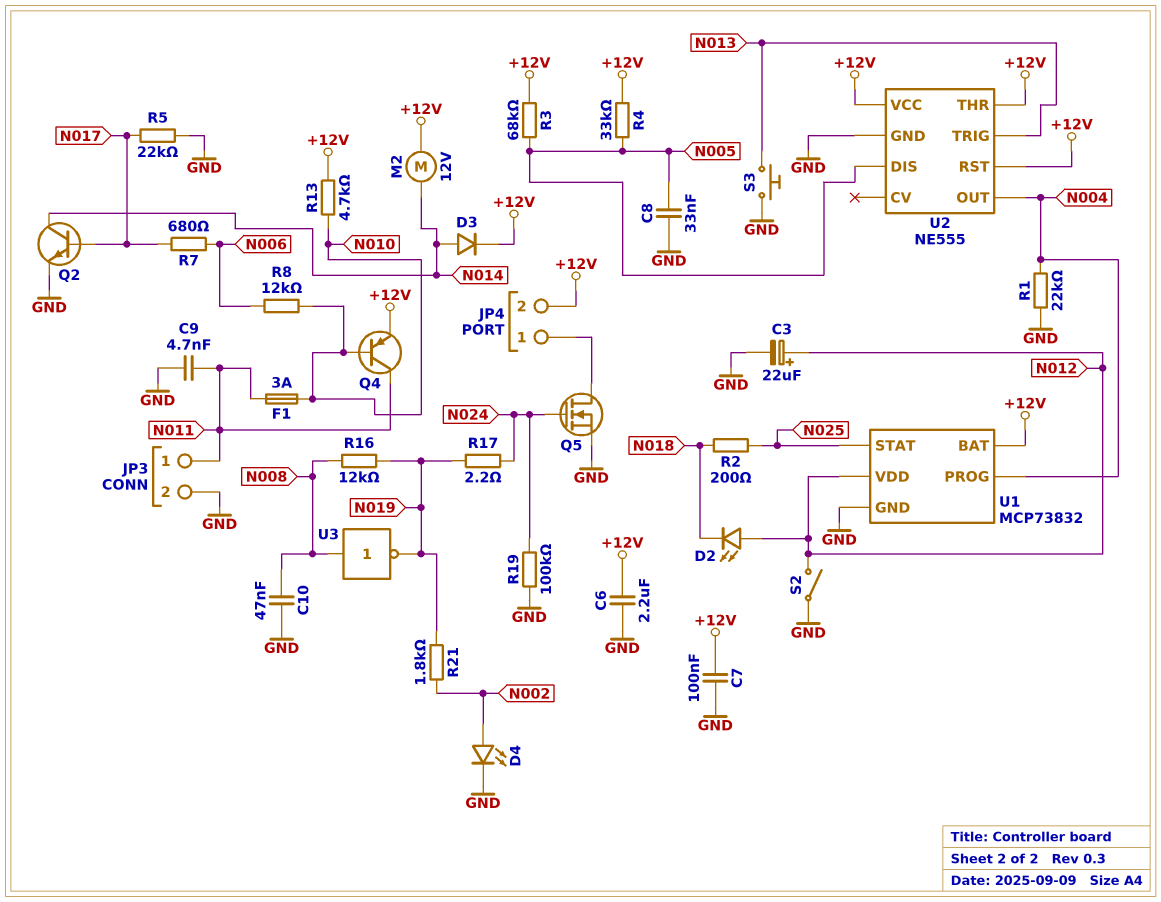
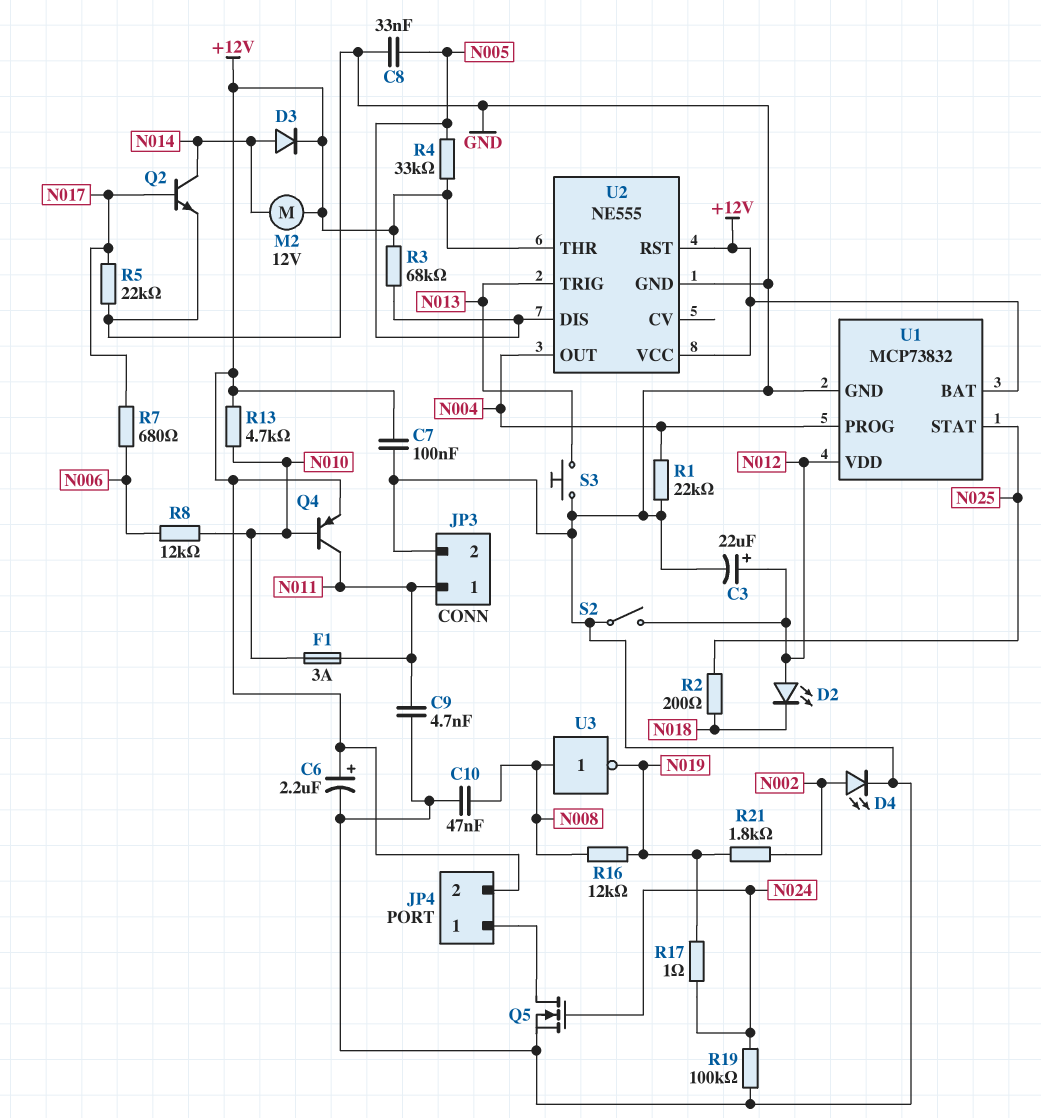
C6: 2.2uF (+12V, GND) -> 2.2uF (plus +12V, minus GND)
R17: 2.2 (N019, N024) -> 1 (N019, N024)

